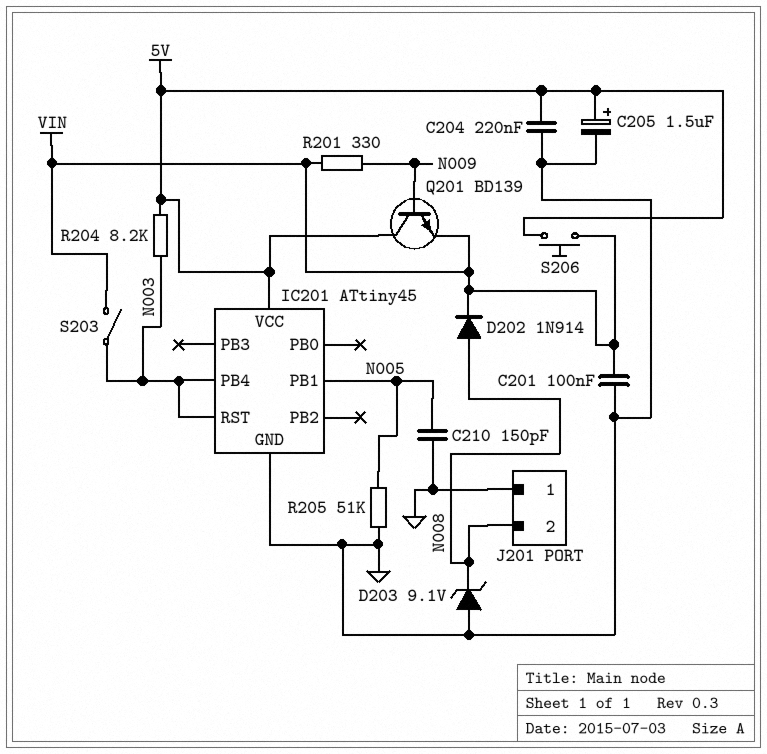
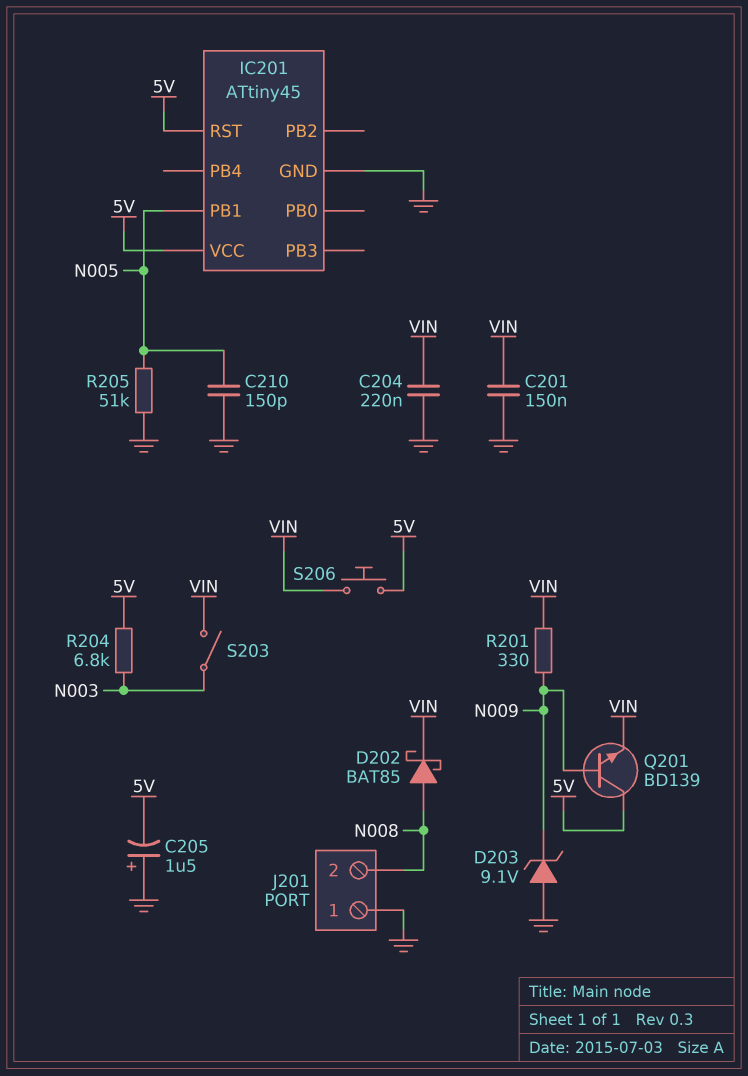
C201: 100nF (GND, VIN) -> 150nF (GND, VIN)
C204: 220nF (5V, GND) -> 220nF (GND, VIN)
C205: 1.5uF (plus 5V, minus GND) -> 1.5uF (plus GND, minus 5V)
D202: diode 1N914 (A N008, K VIN) -> schottky BAT85 (A N008, K VIN)
D203: zener 9.1V (A GND, K N008) -> zener 9.1V (A GND, K N009)
IC201 pin PB4: N003 -> none
IC201 pin RST: N003 -> 5V
R204: 8.2k (5V, N003) -> 6.8k (5V, N003)

